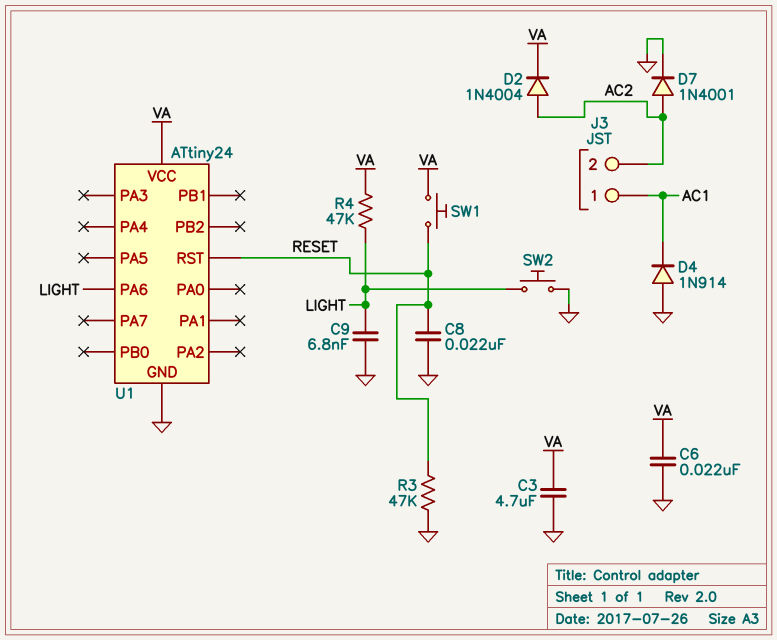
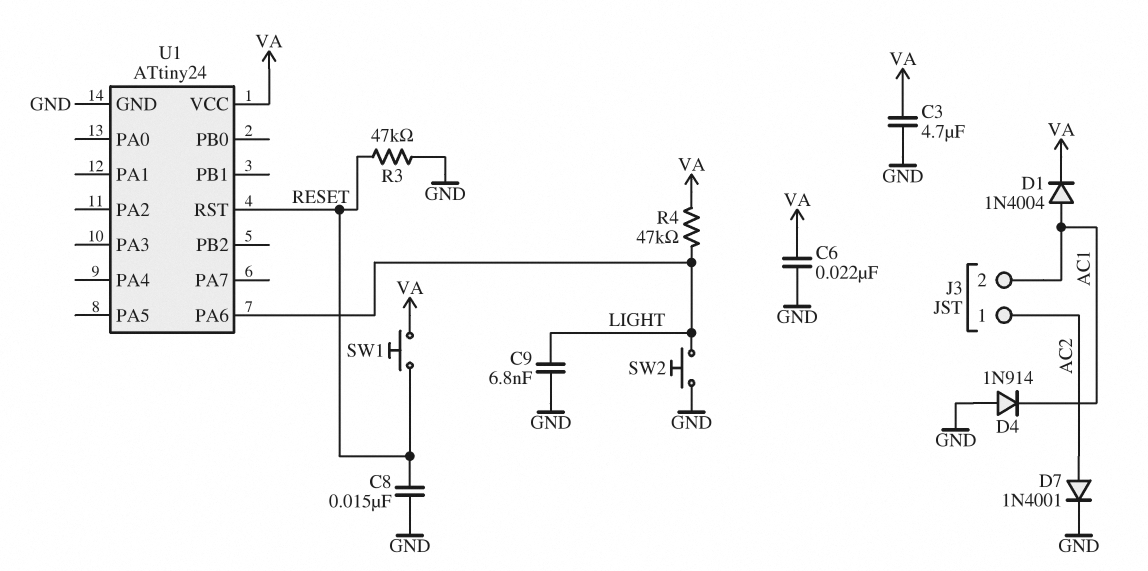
C8: 22nF (GND, RESET) -> 15nF (GND, RESET)
D1: none -> diode 1N4004 (A AC1, K VA)
D2: diode 1N4004 (A AC2, K VA) -> none
J3 pin 1: AC1 -> AC2
J3 pin 2: AC2 -> AC1

